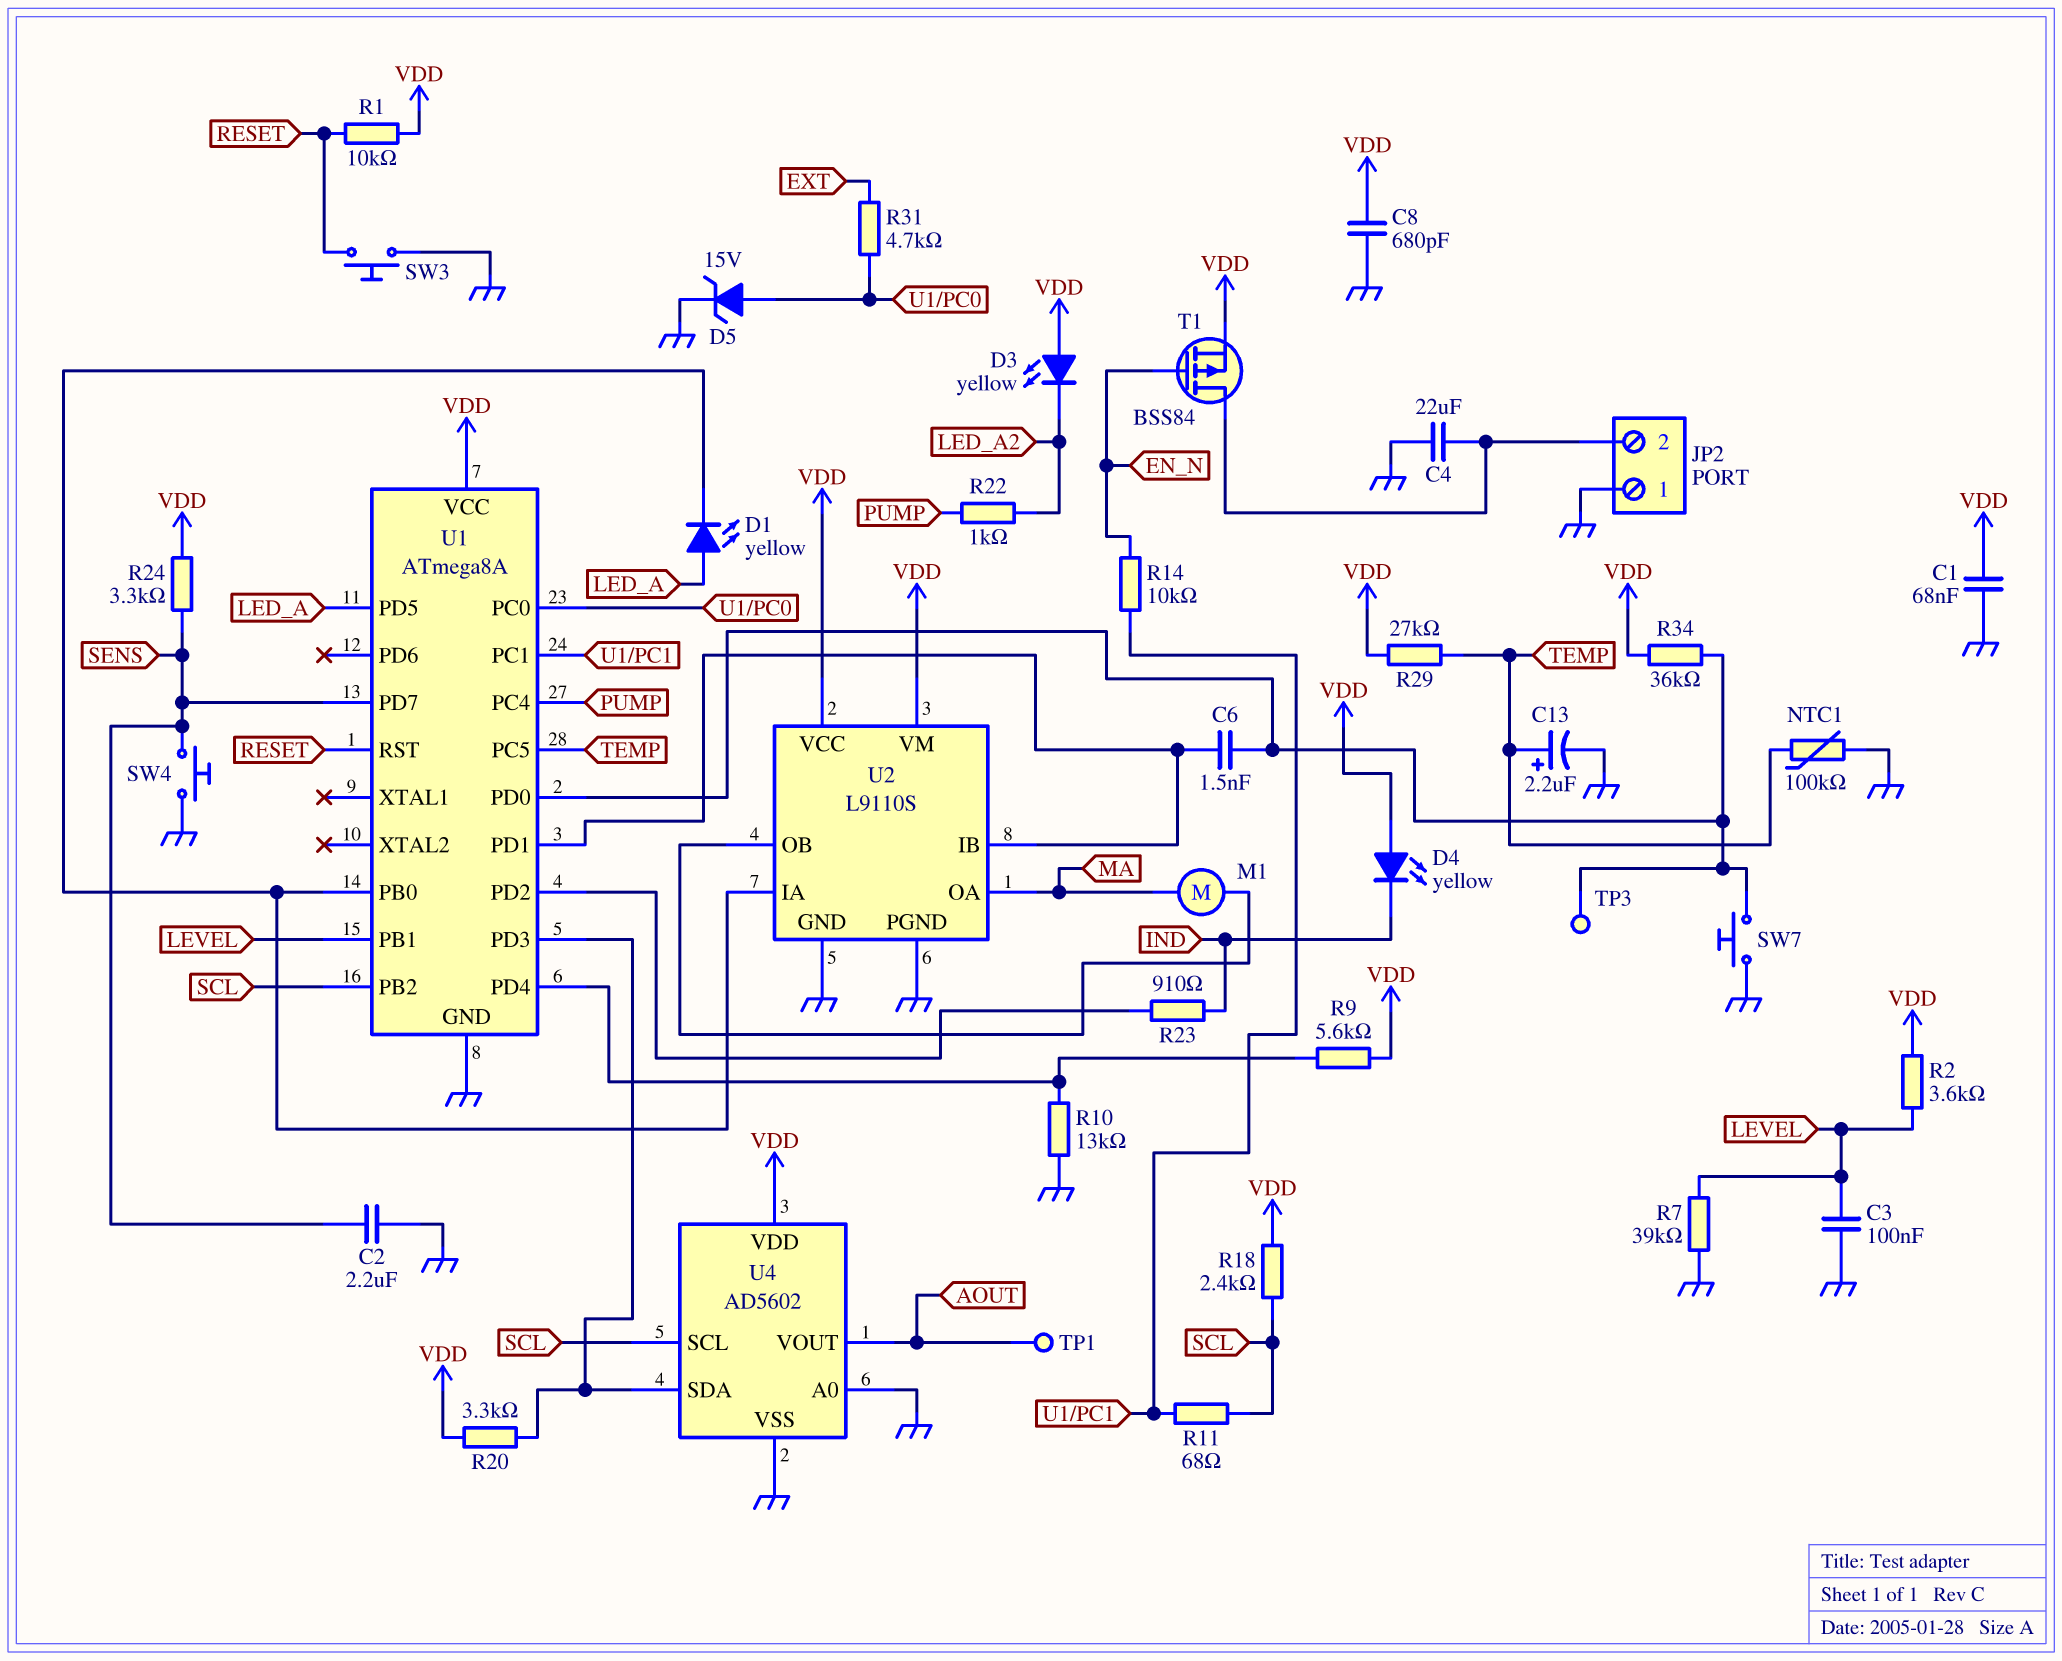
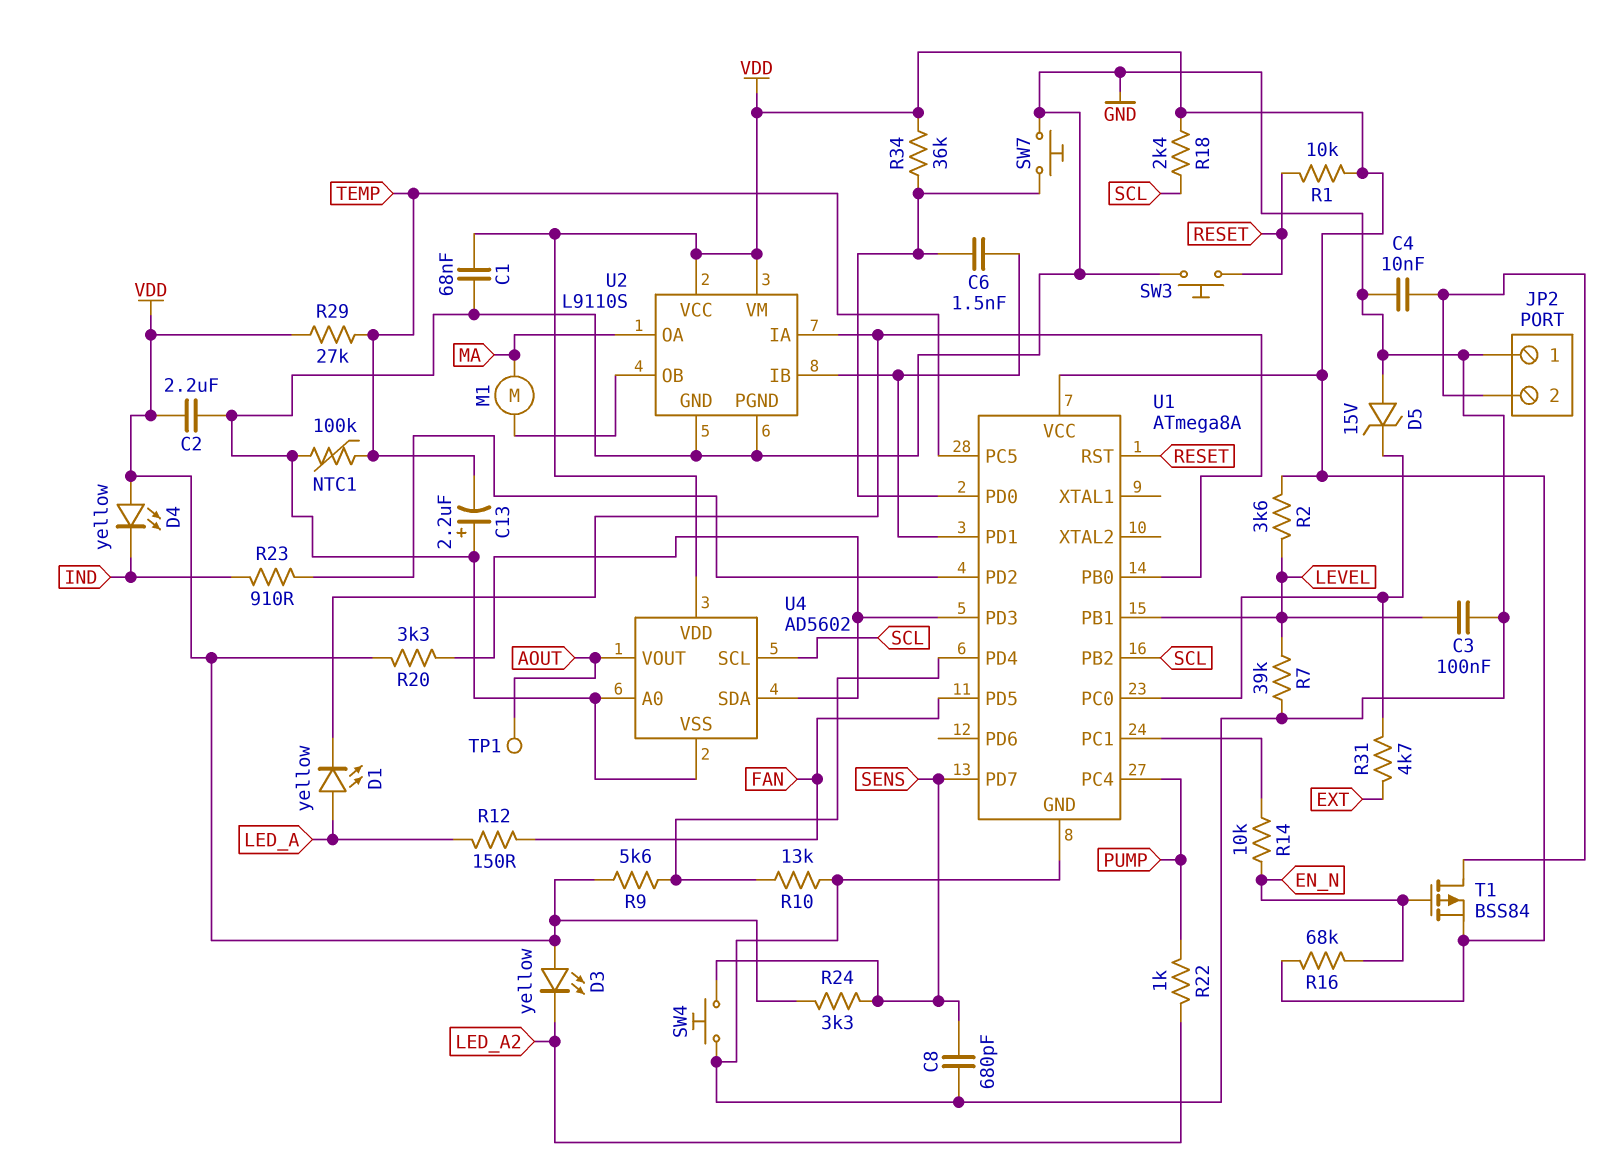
C2: 2.2uF (GND, SENS) -> 2.2uF (GND, VDD)
C4: 22uF (GND, JP2/2) -> 10nF (GND, JP2/2)
C8: 680pF (GND, VDD) -> 680pF (GND, SENS)
C13: 2.2uF (plus TEMP, minus GND) -> 2.2uF (plus GND, minus TEMP)
D5: zener 15V (A U1/PC0, K GND) -> zener 15V (A GND, K U1/PC0)
R11: 68 (SCL, U1/PC1) -> none
R12: none -> 150 (FAN, LED_A)
R16: none -> 68k (EN_N, VDD)
TP3: test point (U1/PD0) -> none
U1 pin PD5: LED_A -> FAN

